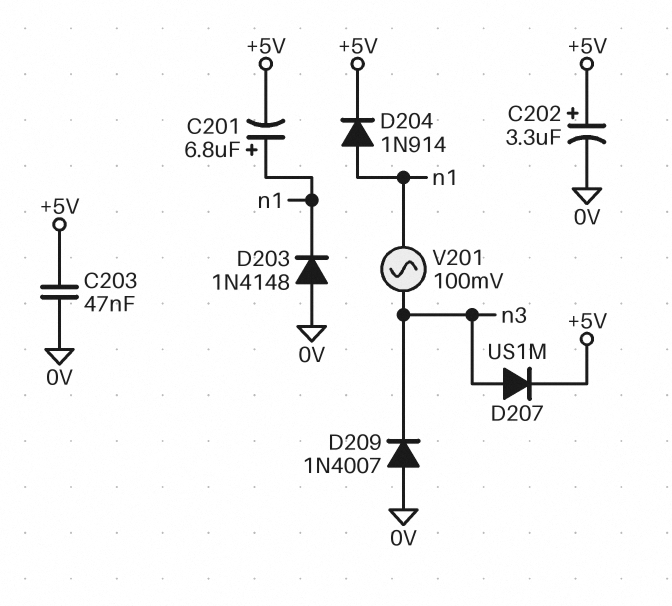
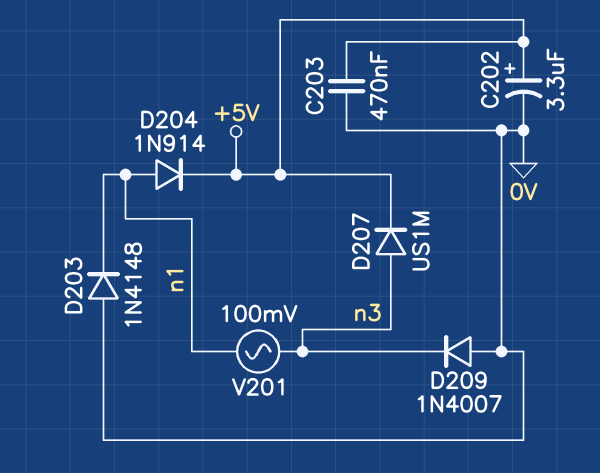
C201: 6.8uF (plus n1, minus +5V) -> none
C203: 47nF (+5V, 0V) -> 470nF (+5V, 0V)

